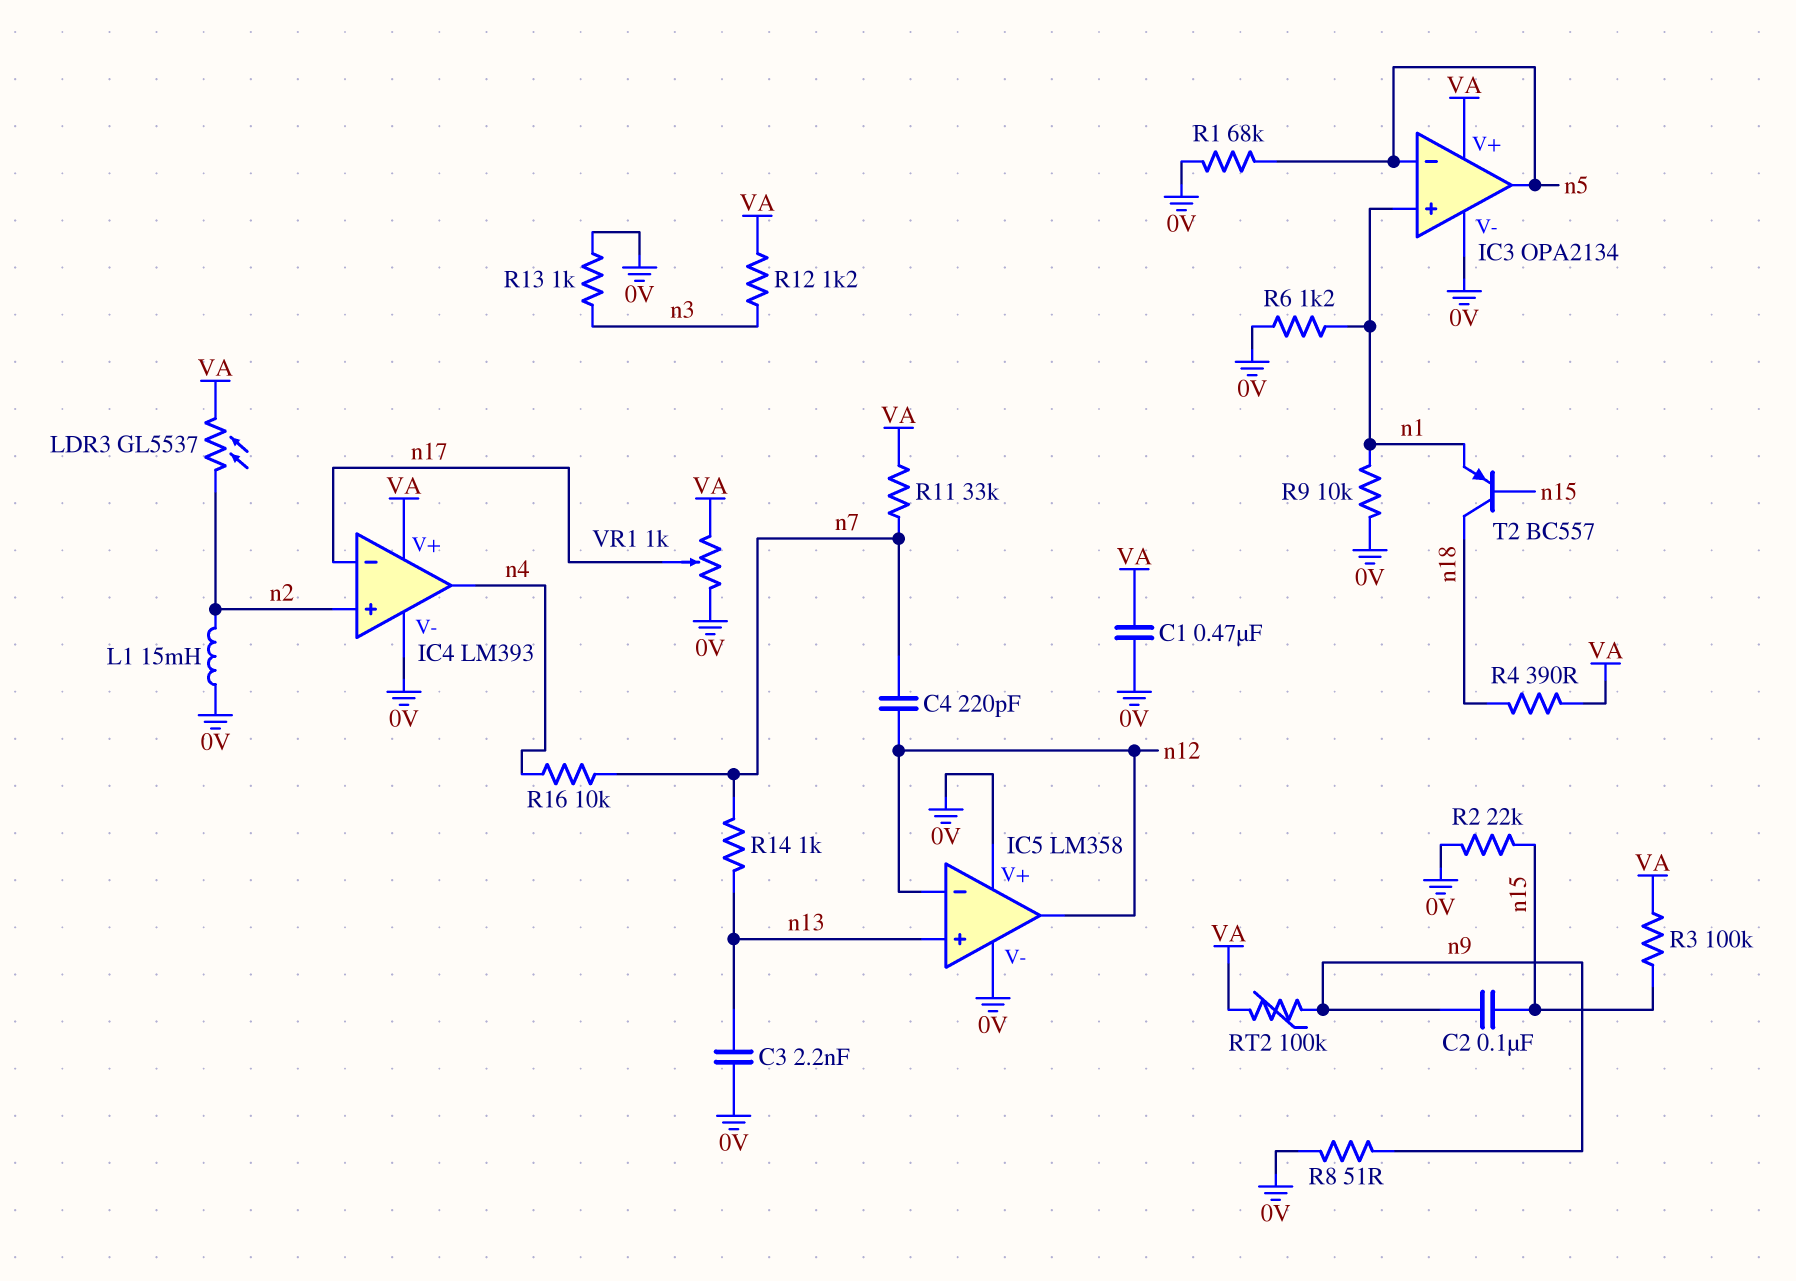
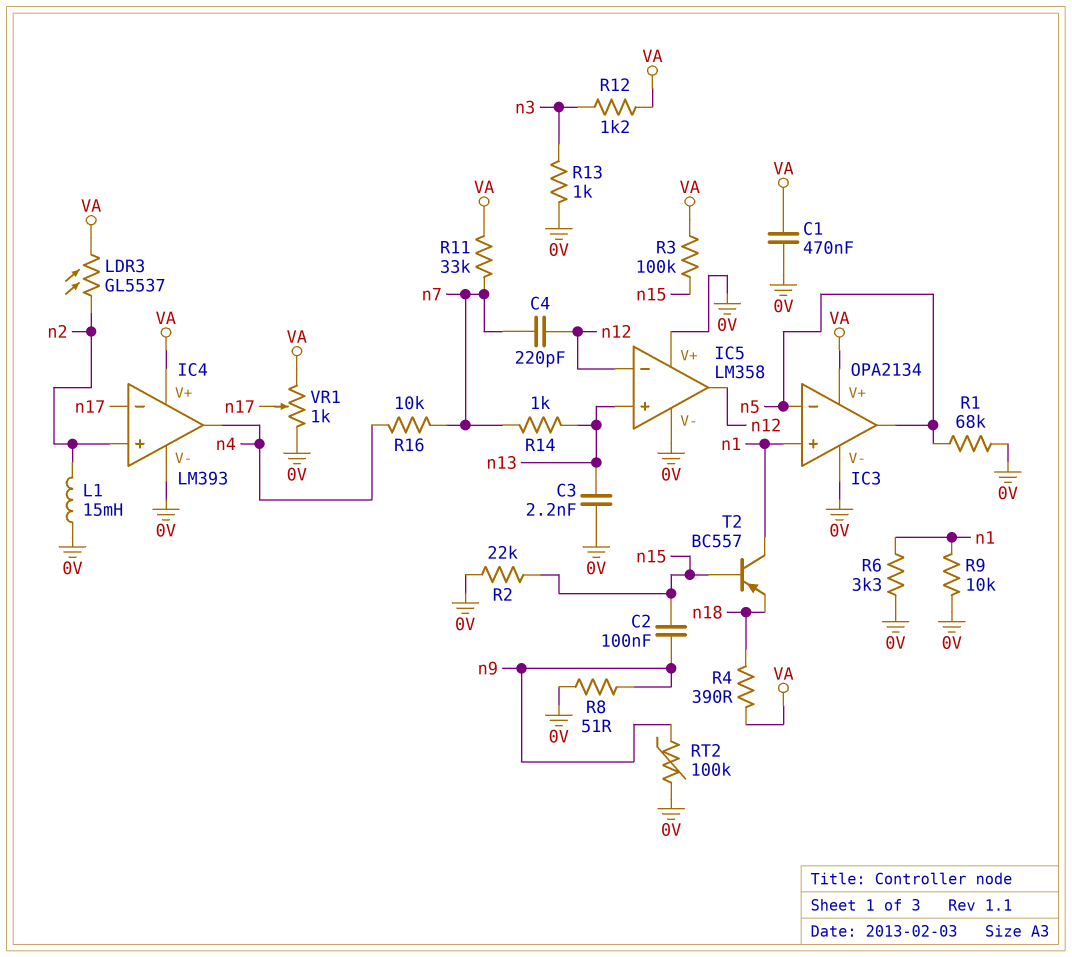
R6: 1.2k (0V, n1) -> 3.3k (0V, n1)
RT2: 100k (VA, n9) -> 100k (0V, n9)
T2: PNP BC557 (B n15, C n18, E n1) -> PNP BC557 (B n15, C n1, E n18)

